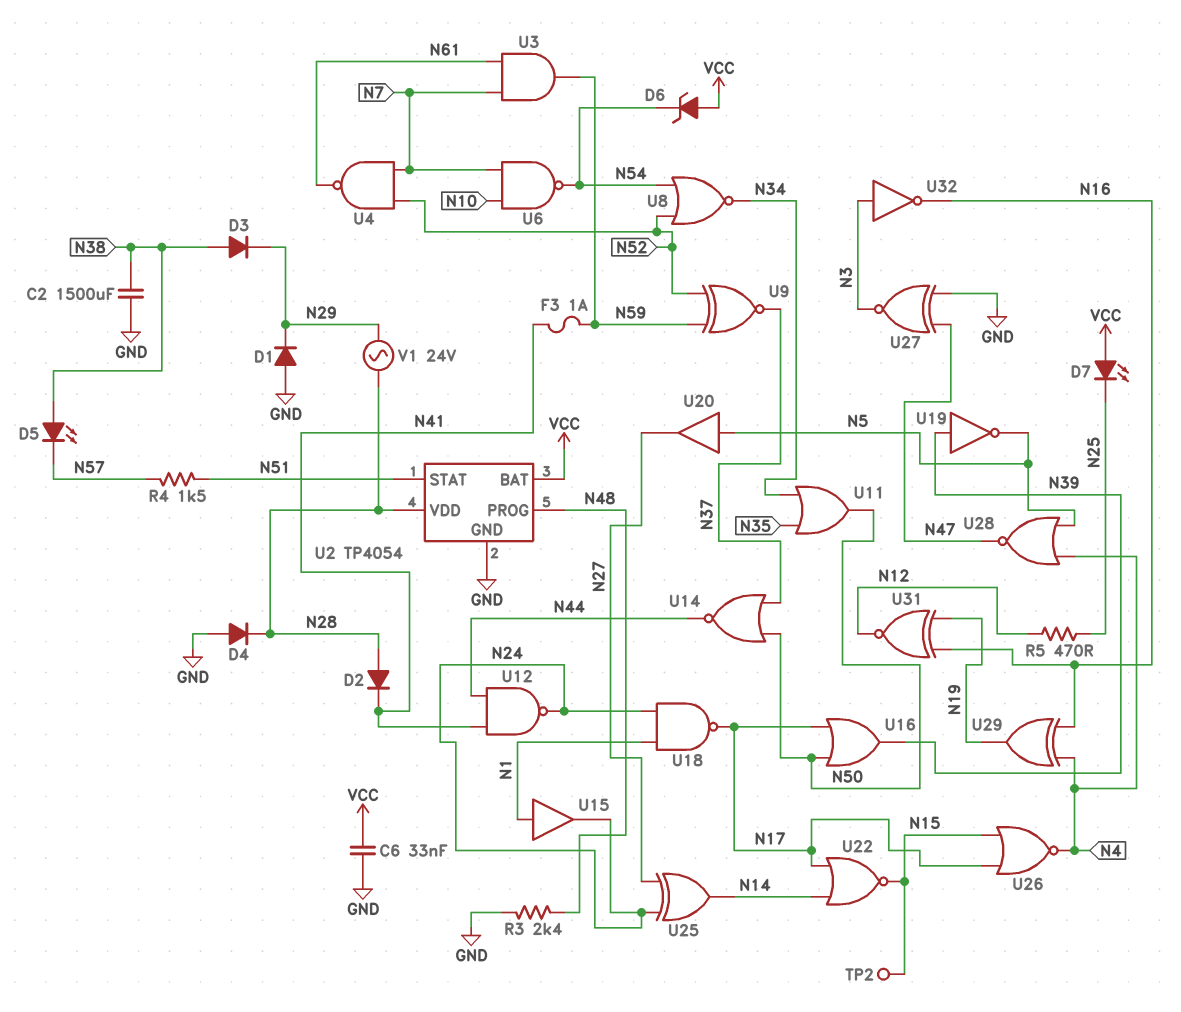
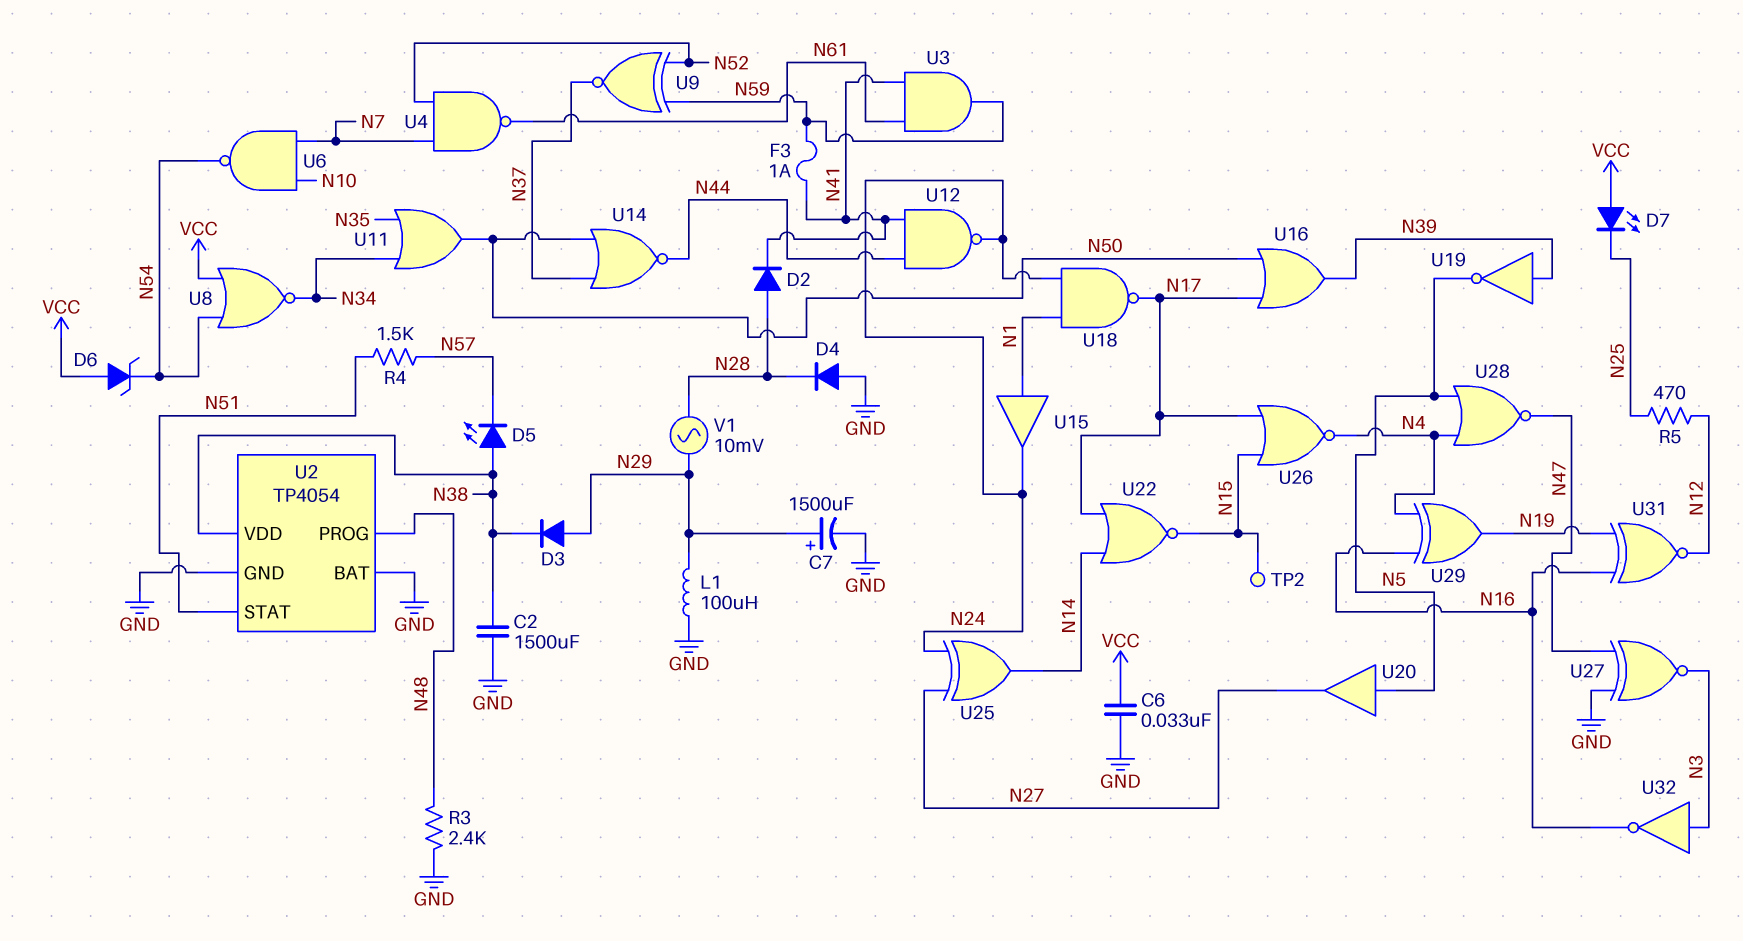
C7: none -> 1500uF (plus N29, minus GND)
D1: diode (A GND, K N29) -> none
D3: diode (A N38, K N29) -> diode (A N29, K N38)
L1: none -> 100uH (GND, N29)
U2 pin BAT: VCC -> GND
U2 pin VDD: N28 -> N38
U3: AND (in N7, in N61, out N59) -> AND (in N41, in N61, out N59)
U8: NOR (in N52, in N54, out N34) -> NOR (in N54, in VCC, out N34)
V1: AC 24V (N28, N29) -> AC 10mV (N28, N29)

